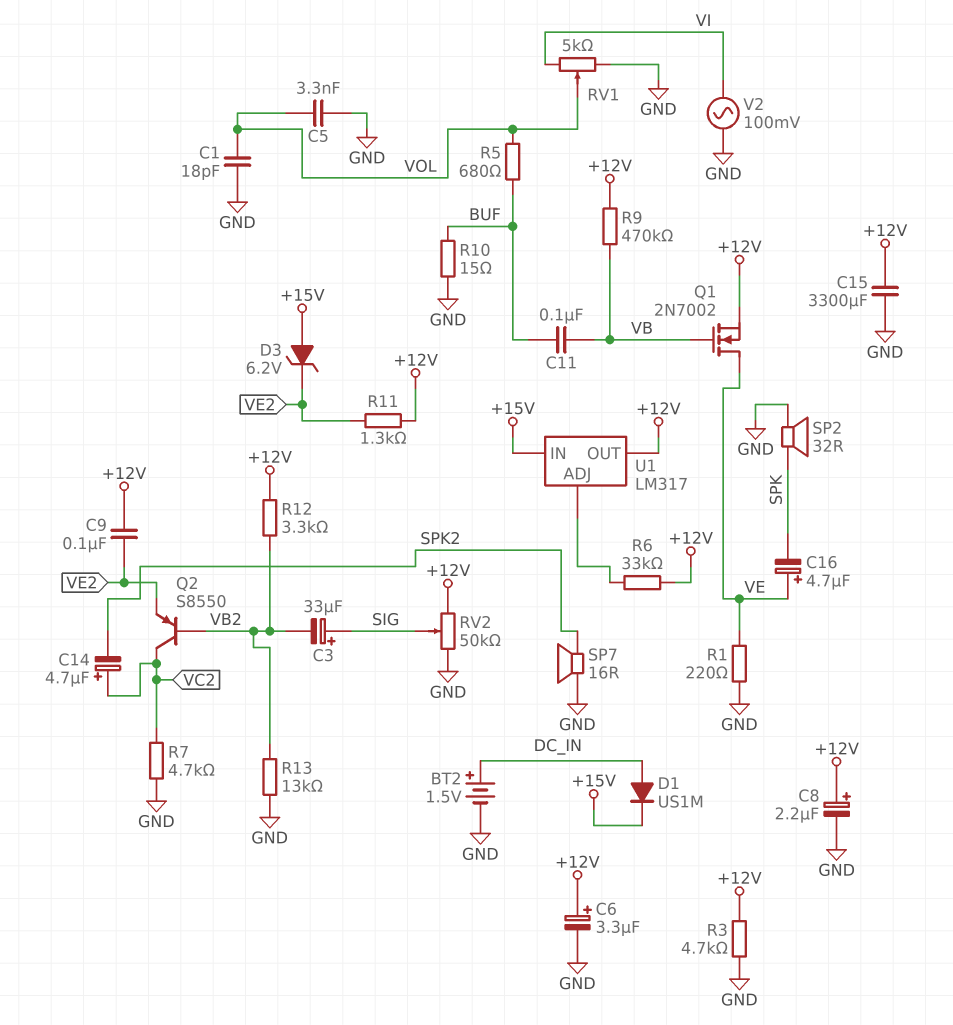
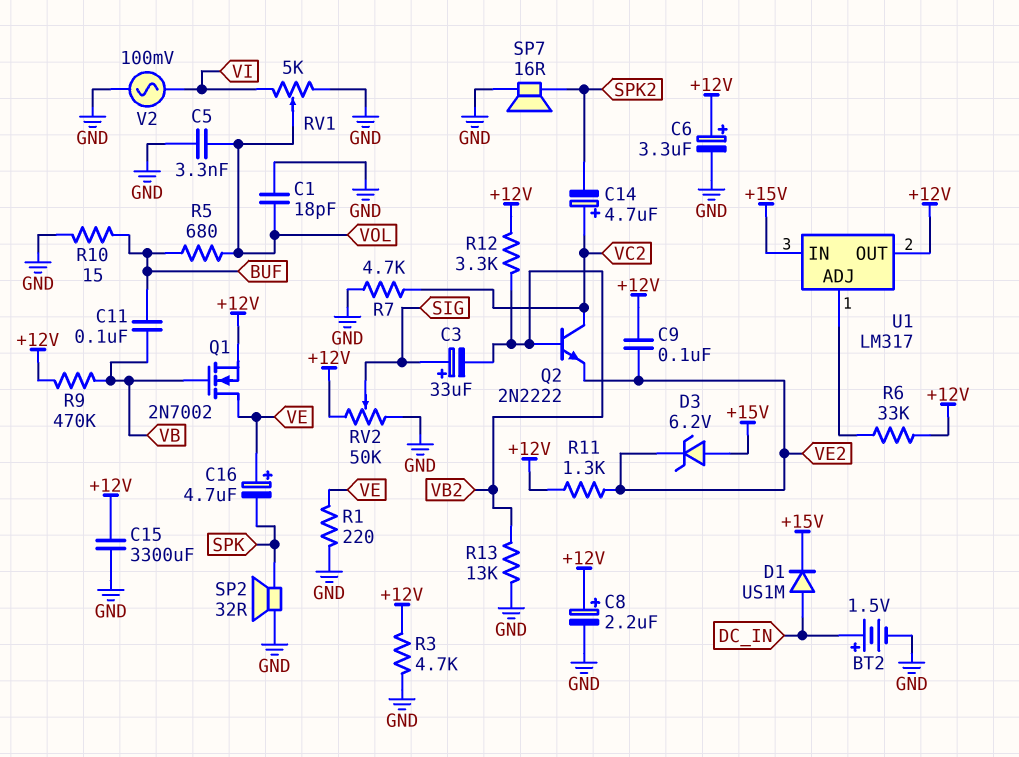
Q2: PNP S8550 (B VB2, C VC2, E VE2) -> NPN 2N2222 (B VB2, C VC2, E VE2)

